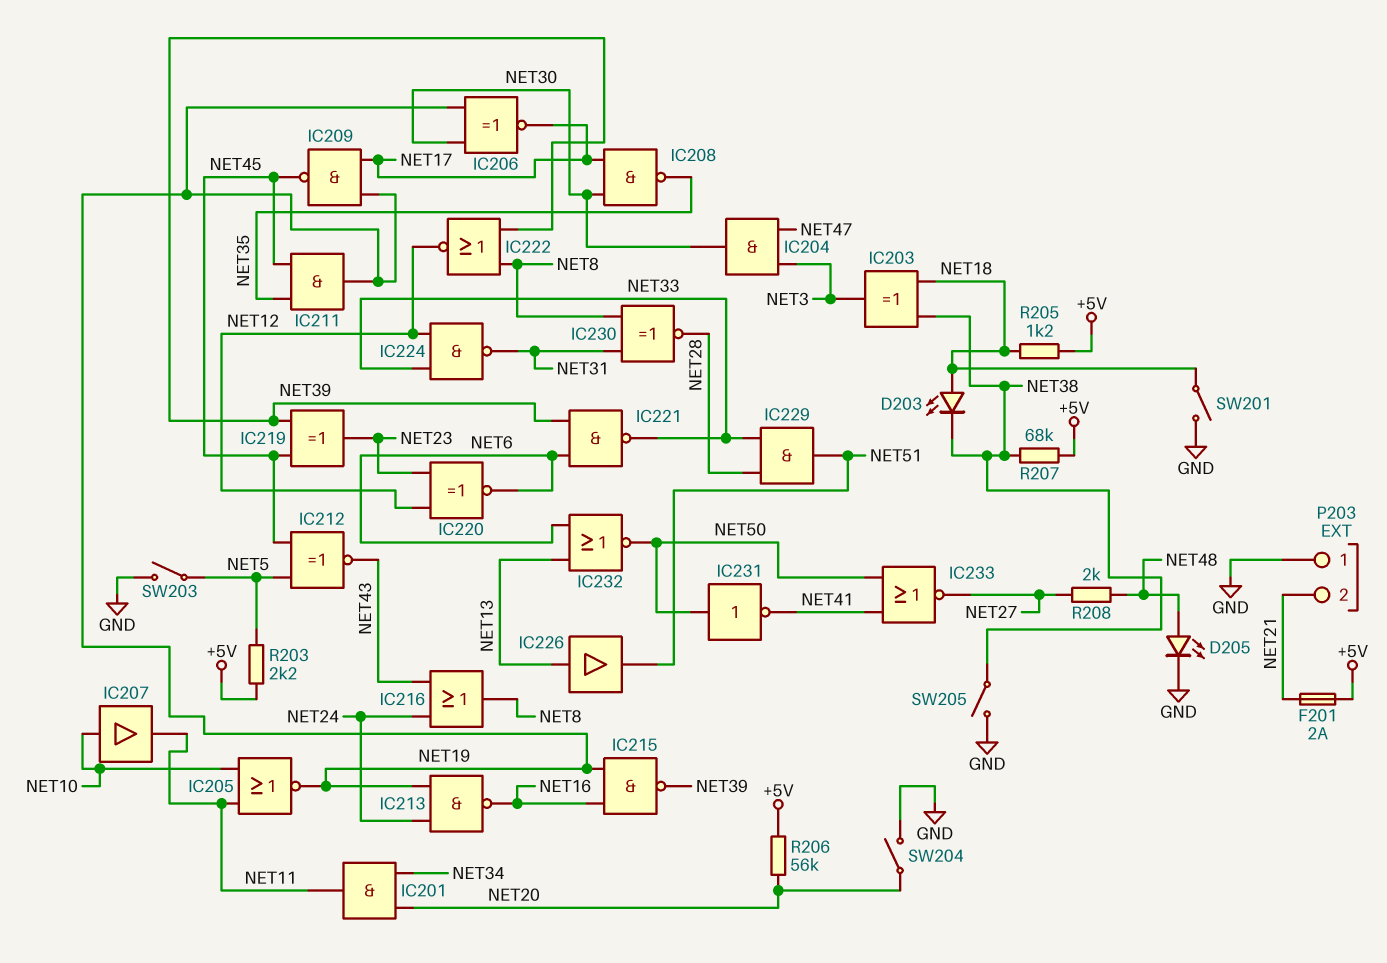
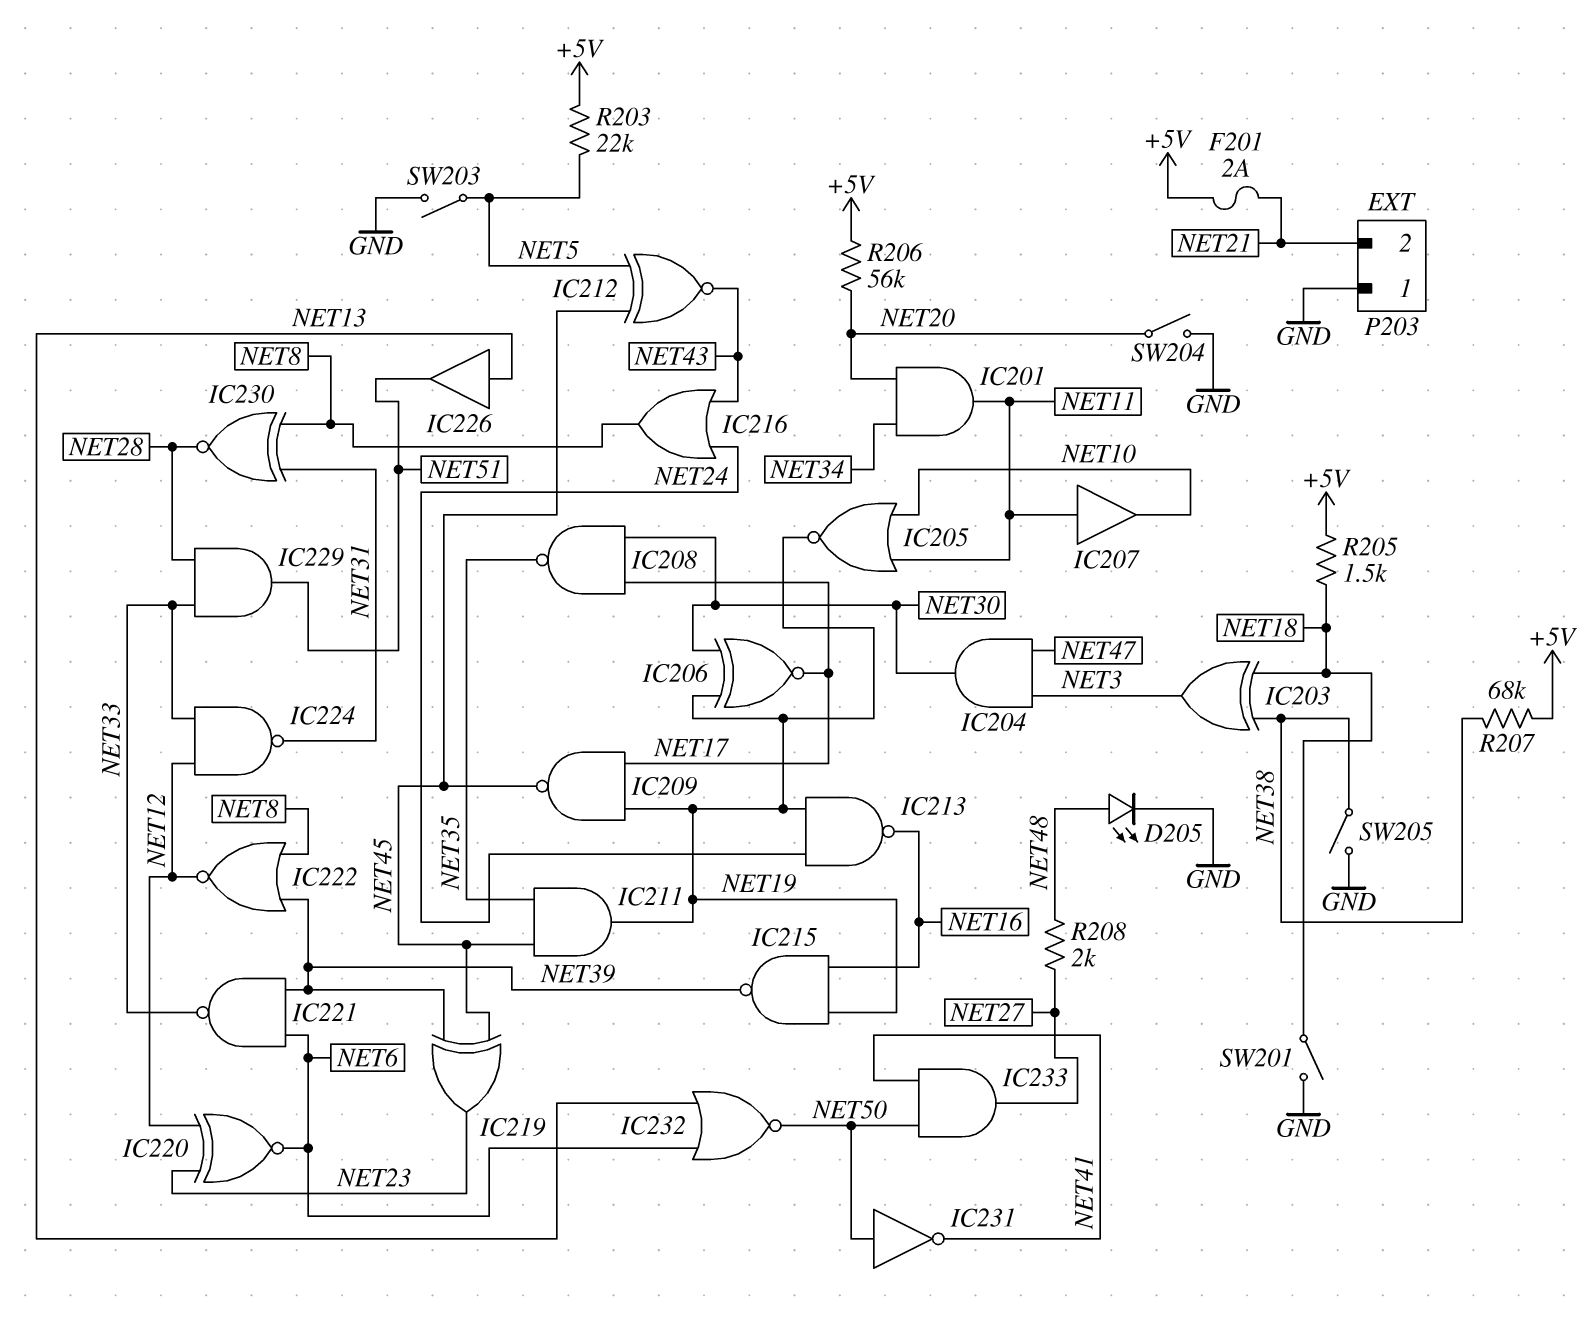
D203: LED (A NET18, K NET38) -> none
IC207: buffer (in NET10, out NET11) -> buffer (in NET11, out NET10)
IC233: NOR (in NET41, in NET50, out NET27) -> AND (in NET41, in NET50, out NET27)
R203: 2.2k (+5V, NET5) -> 22k (+5V, NET5)
R205: 1.2k (+5V, NET18) -> 1.5k (+5V, NET18)

